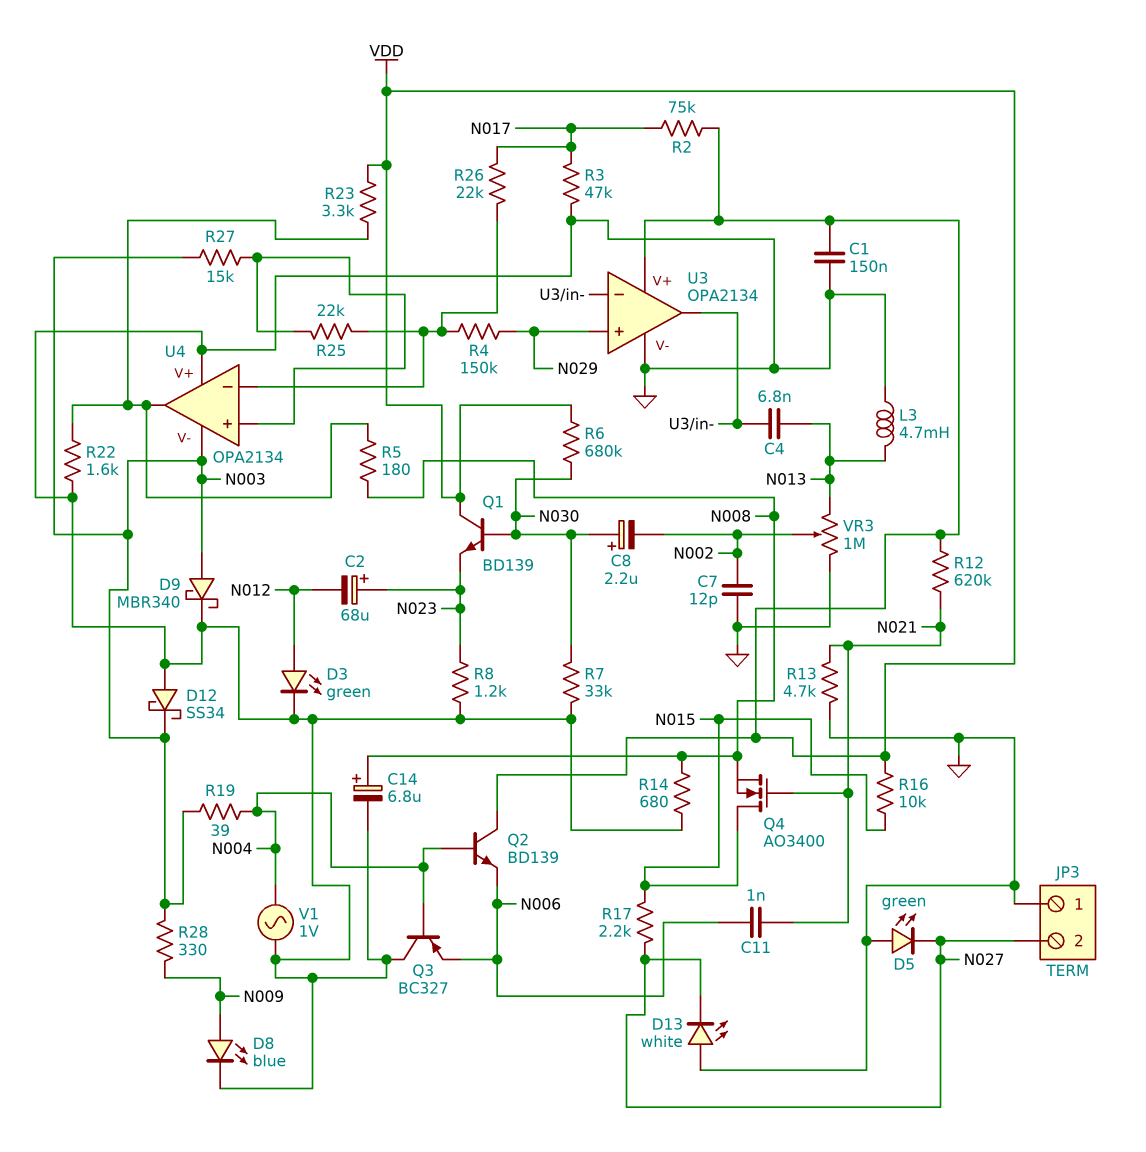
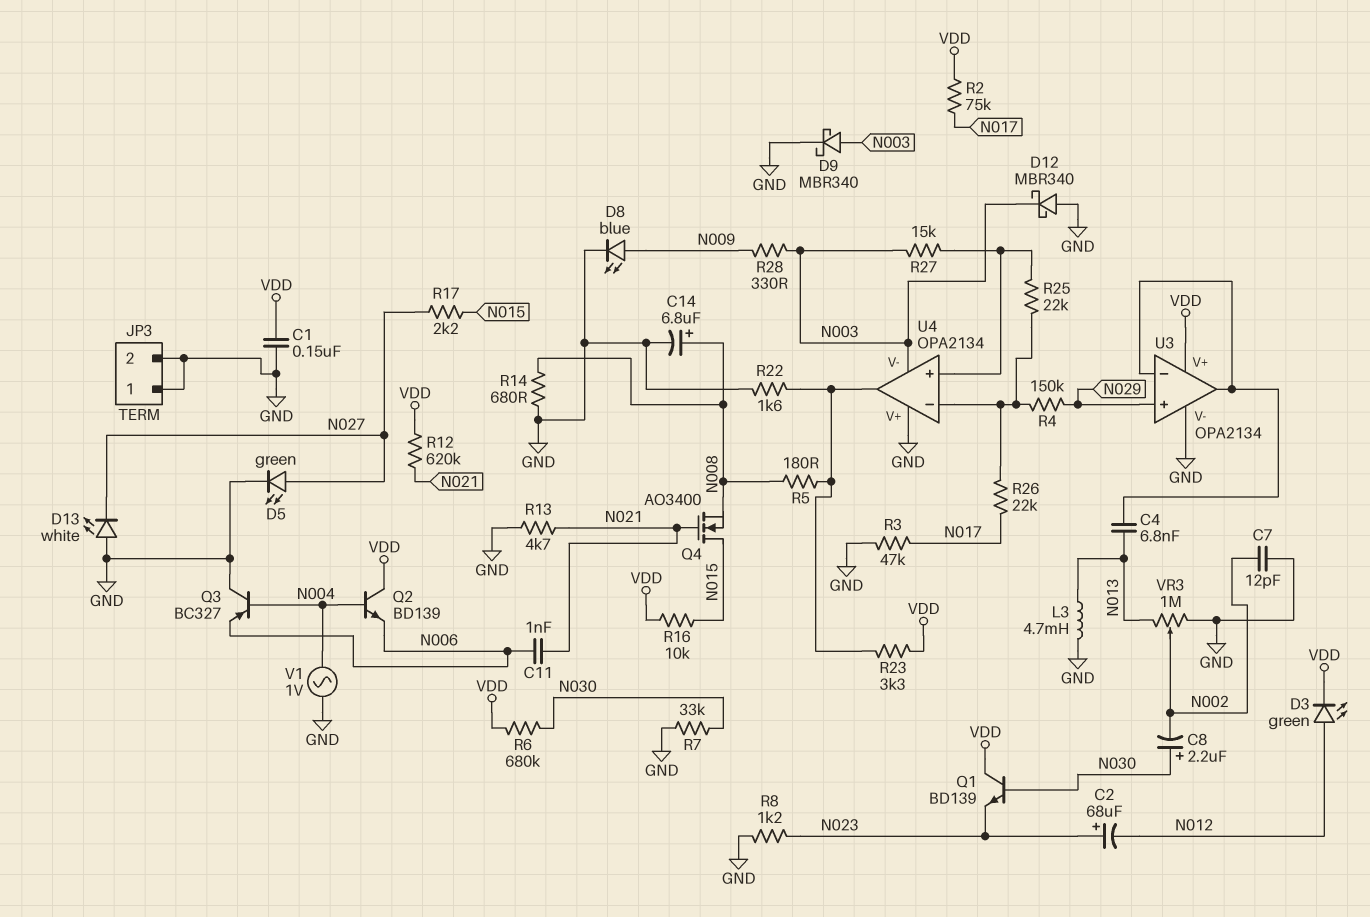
D3: LED green (A N012, K GND) -> LED green (A N012, K VDD)
D5: LED green (A GND, K N027) -> LED green (A N027, K GND)
D12: schottky SS34 (A GND, K N003) -> schottky MBR340 (A GND, K N003)
JP3 pin 2: N027 -> GND
R19: 39 (N003, N004) -> none

